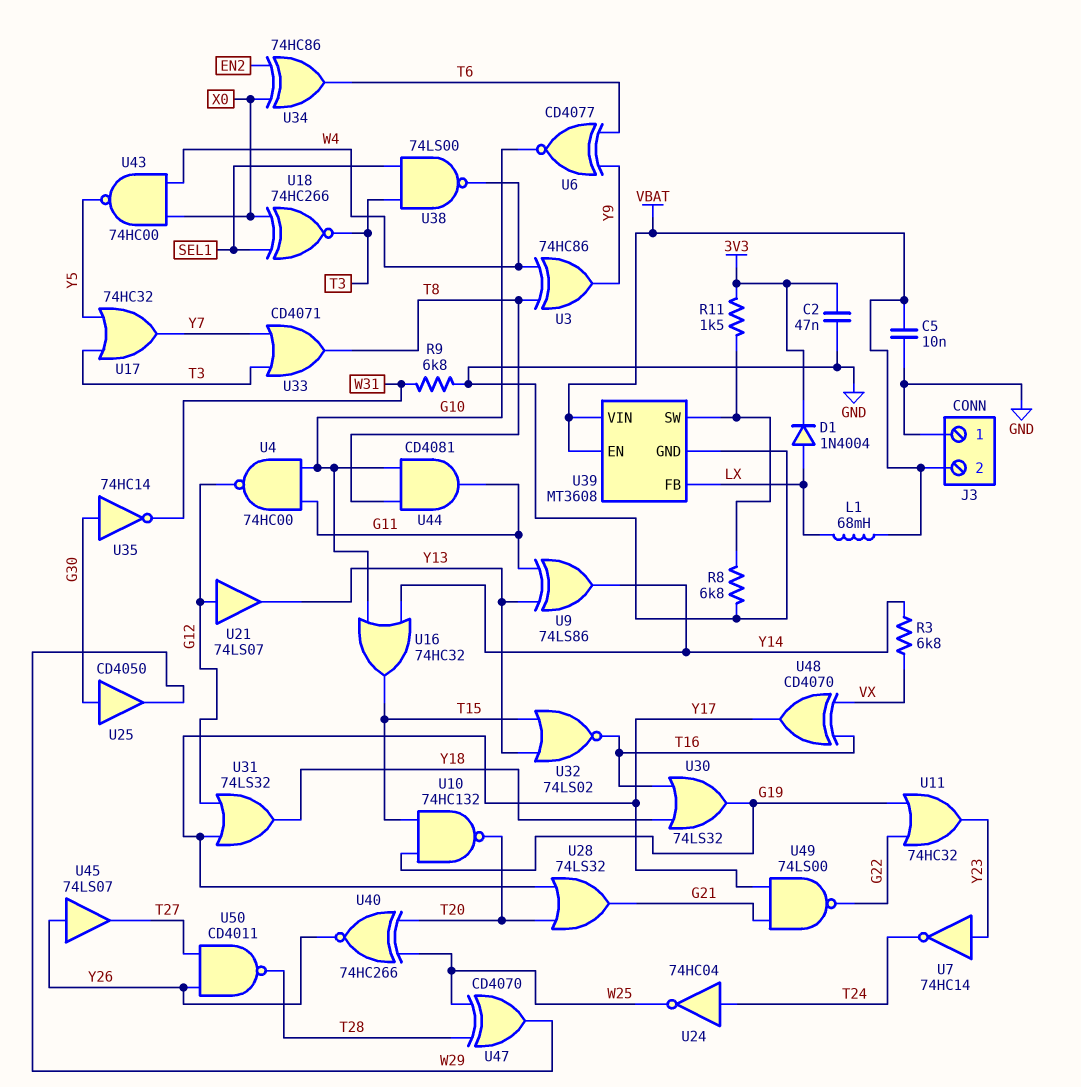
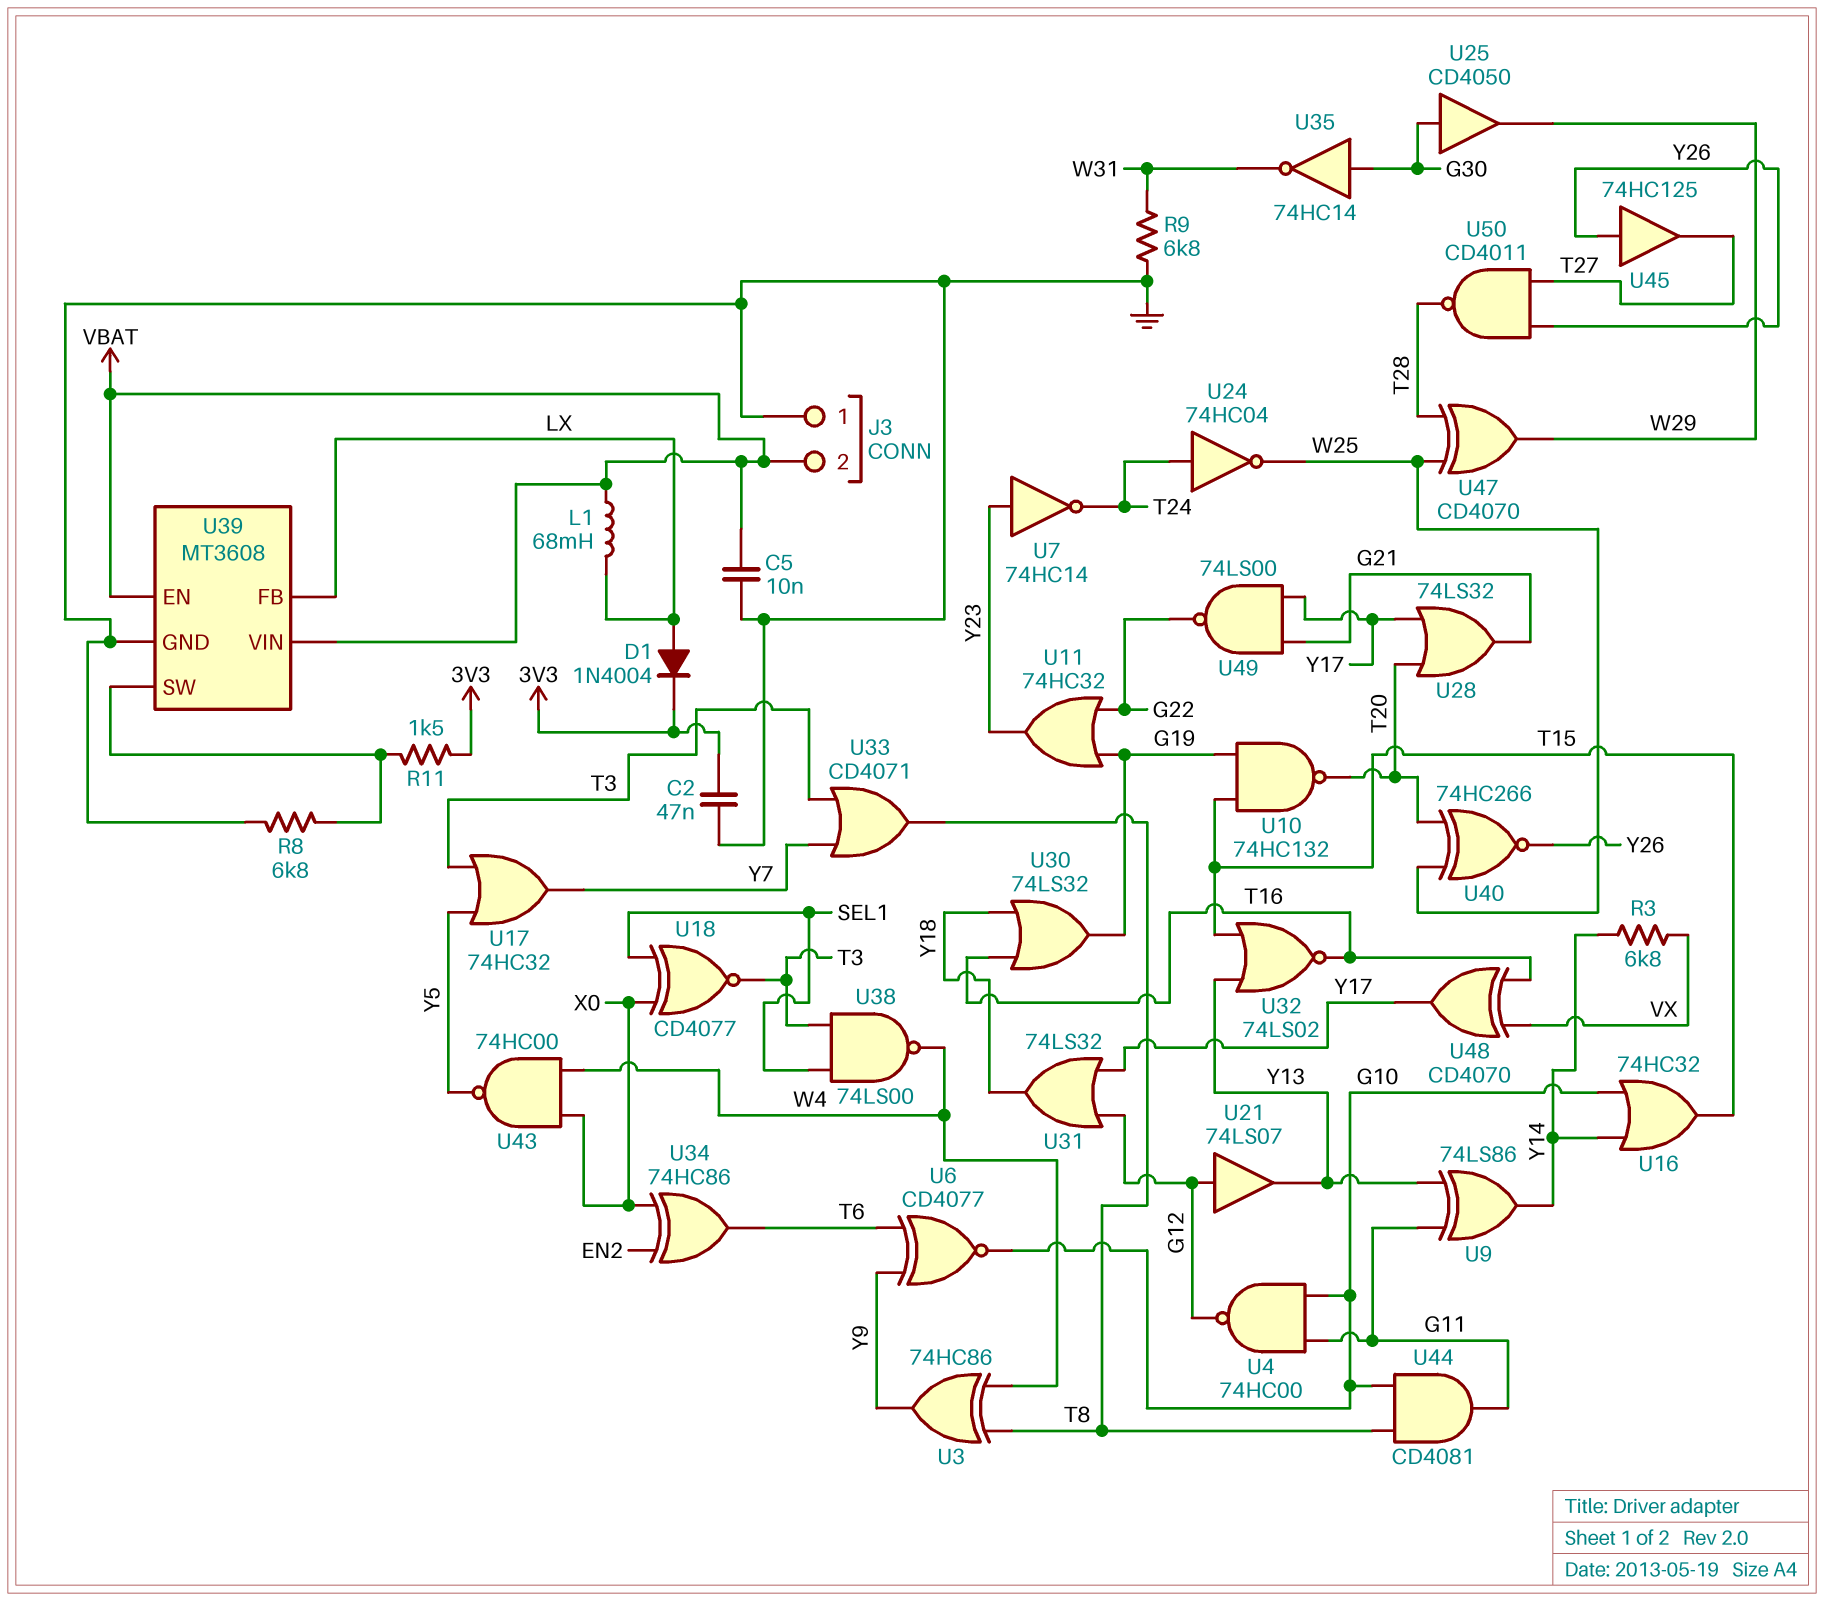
U18: XNOR 74HC266 (in SEL1, in X0, out T3) -> XNOR CD4077 (in SEL1, in X0, out T3)
U45: buffer 74LS07 (in Y26, out T27) -> buffer 74HC125 (in Y26, out T27)

